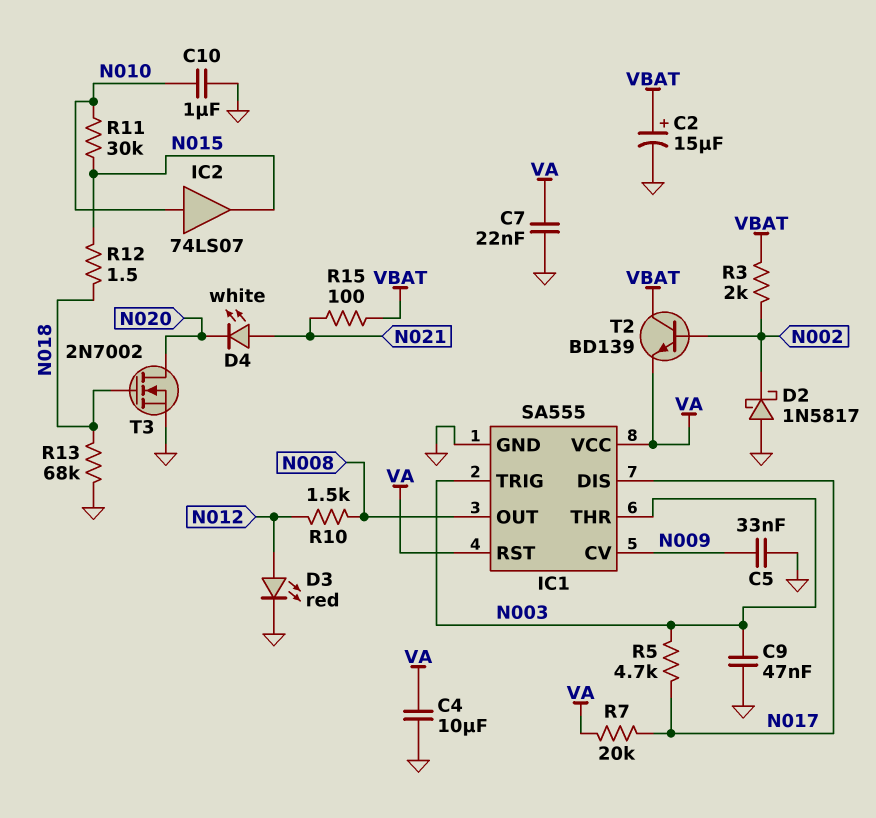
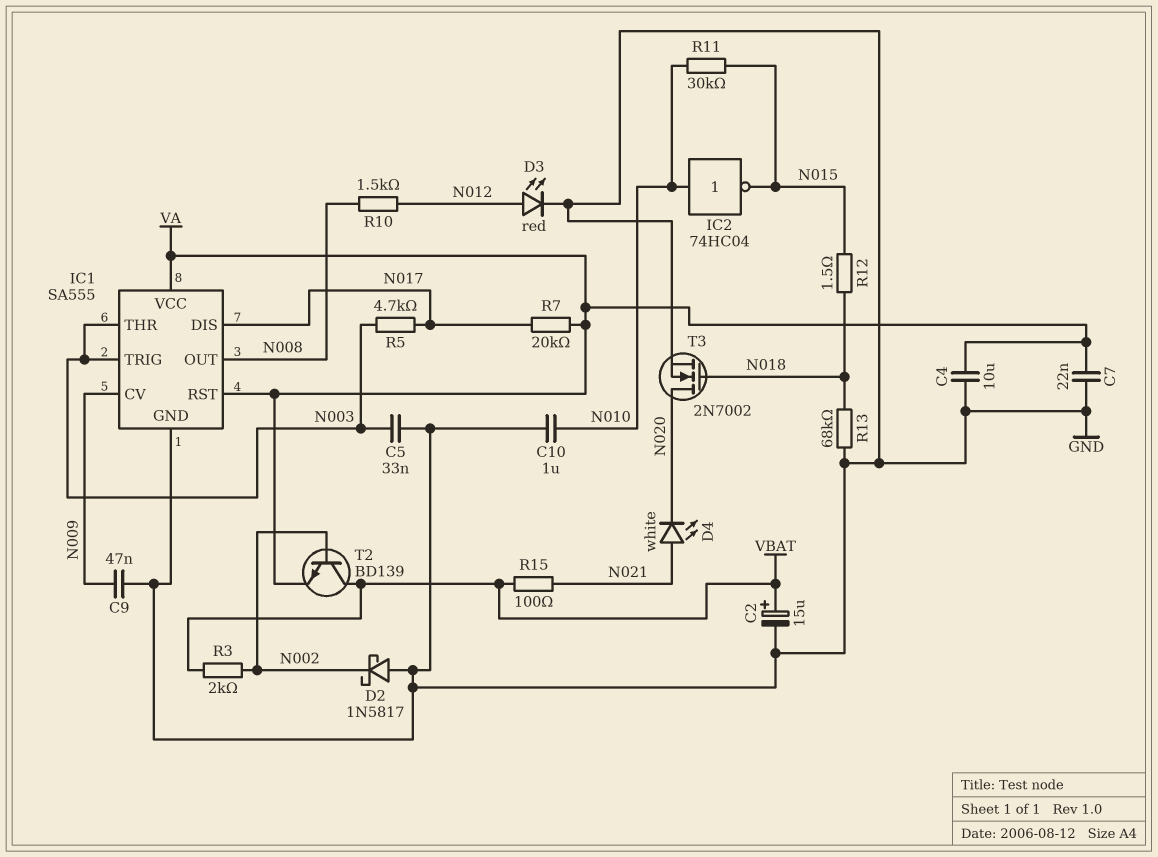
C5: 33nF (GND, N009) -> 33nF (GND, N003)
C9: 47nF (GND, N003) -> 47nF (GND, N009)
IC2: buffer 74LS07 (in N010, out N015) -> NOT 74HC04 (in N010, out N015)

